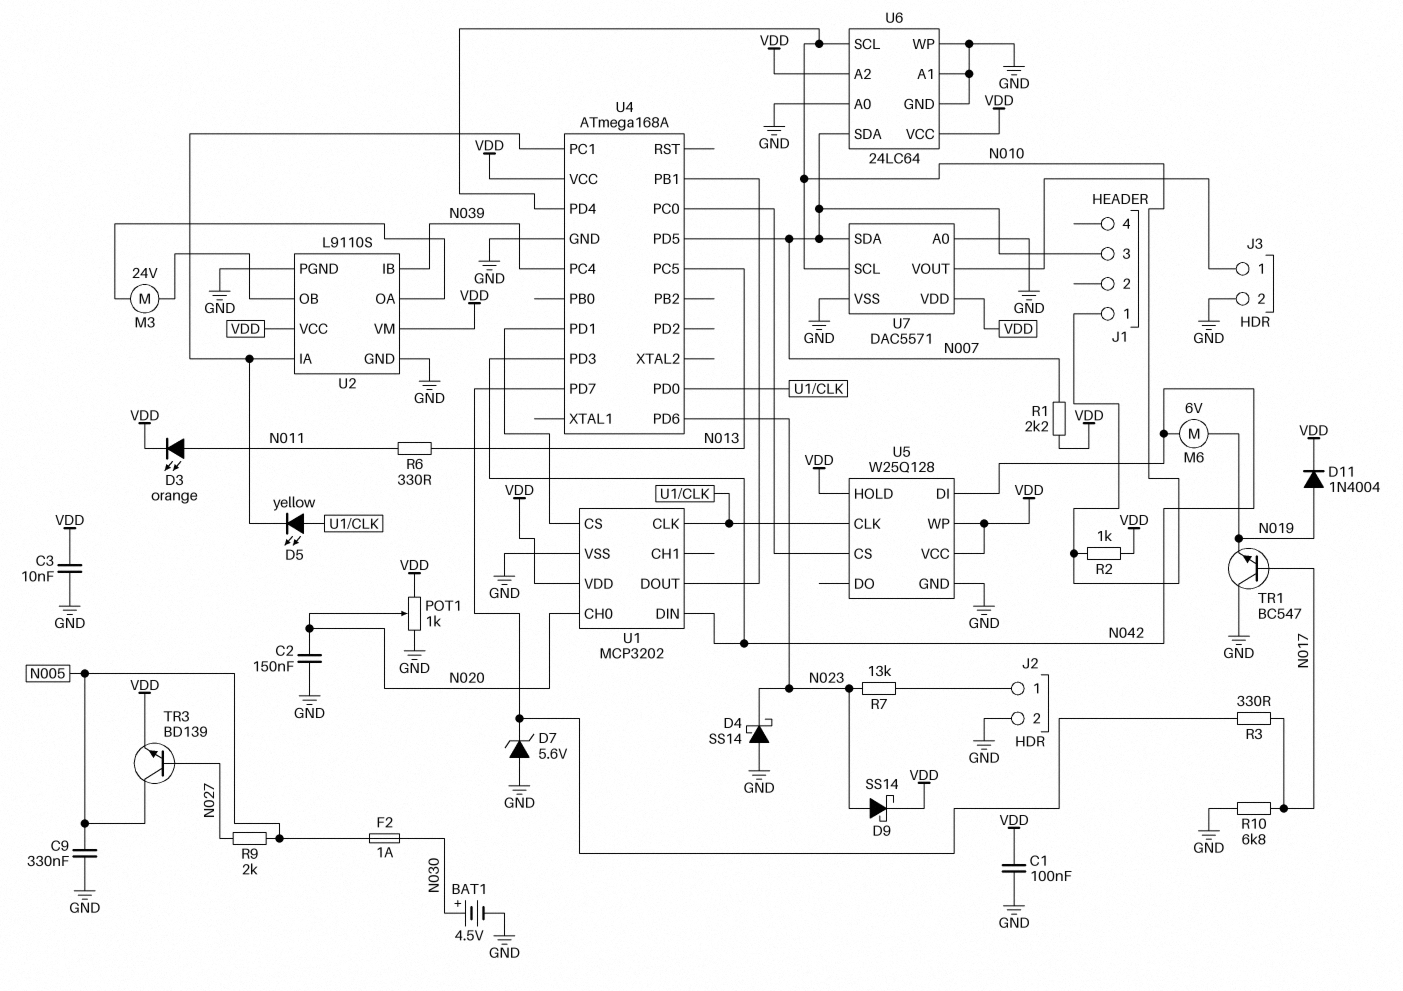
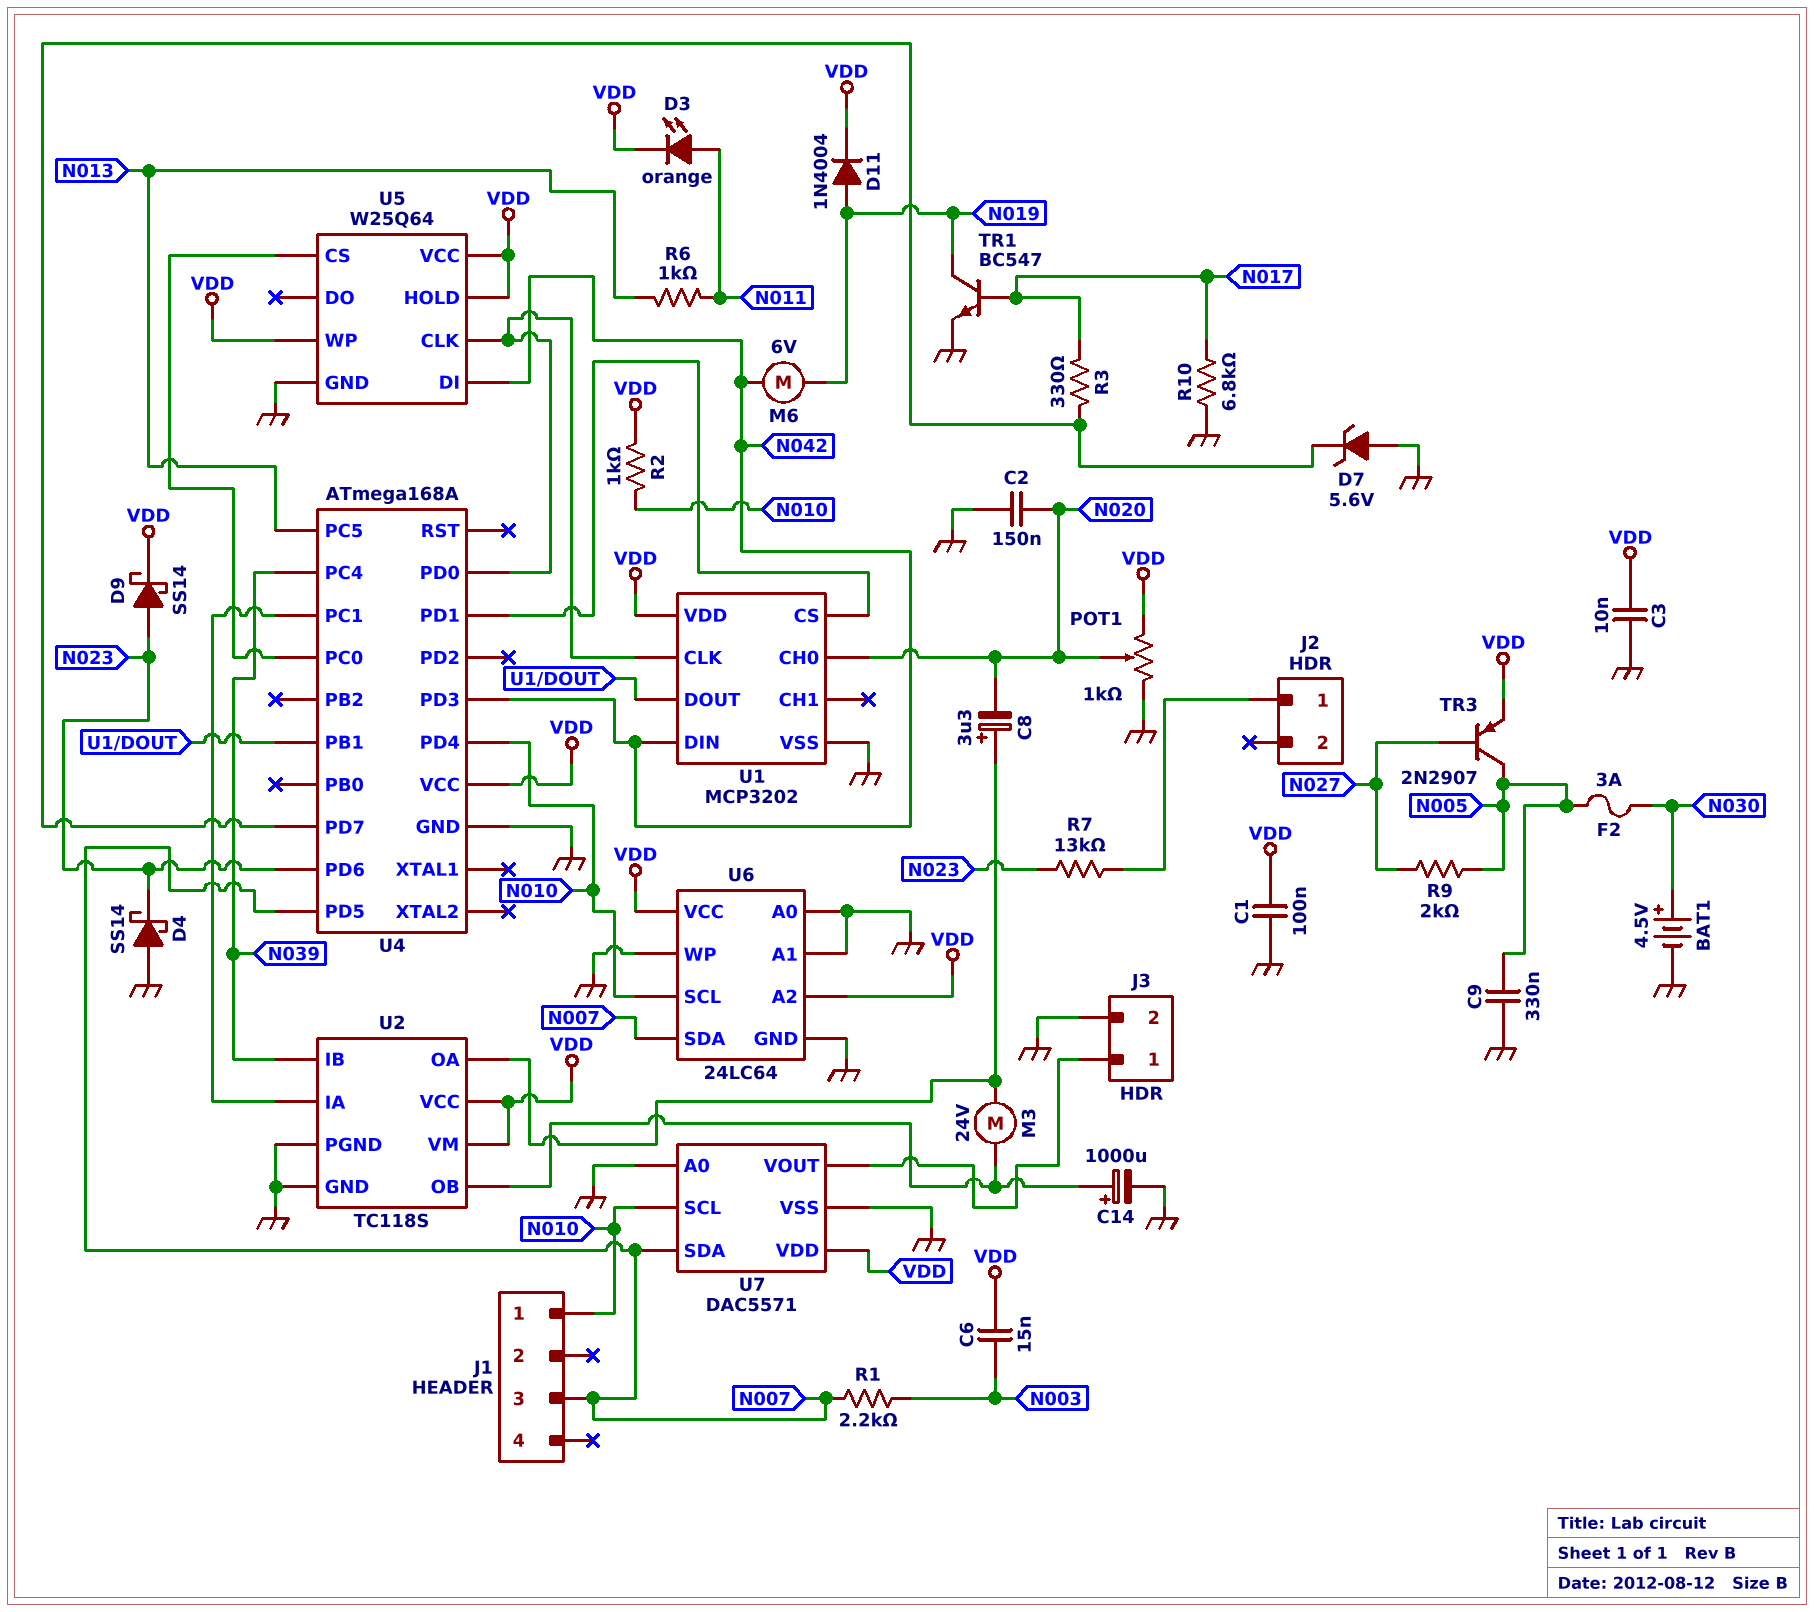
C6: none -> 15nF (N003, VDD)
C8: none -> 3.3uF (plus U2/OA, minus N020)
C14: none -> 1000uF (plus U2/OB, minus GND)
D5: LED yellow (A U1/CLK, K U2/IA) -> none
F2: 1A (N005, N030) -> 3A (N005, N030)
J2 pin 2: GND -> none
R1: 2.2k (N007, VDD) -> 2.2k (N003, N007)
R6: 330 (N011, N013) -> 1k (N011, N013)
TR1: NPN BC547 (B N017, C GND, E N019) -> NPN BC547 (B N017, C N019, E GND)
TR3: NPN BD139 (B N027, C N005, E VDD) -> PNP 2N2907 (B N027, C N005, E VDD)
U2: L9110S -> TC118S
U5: W25Q128 -> W25Q64

